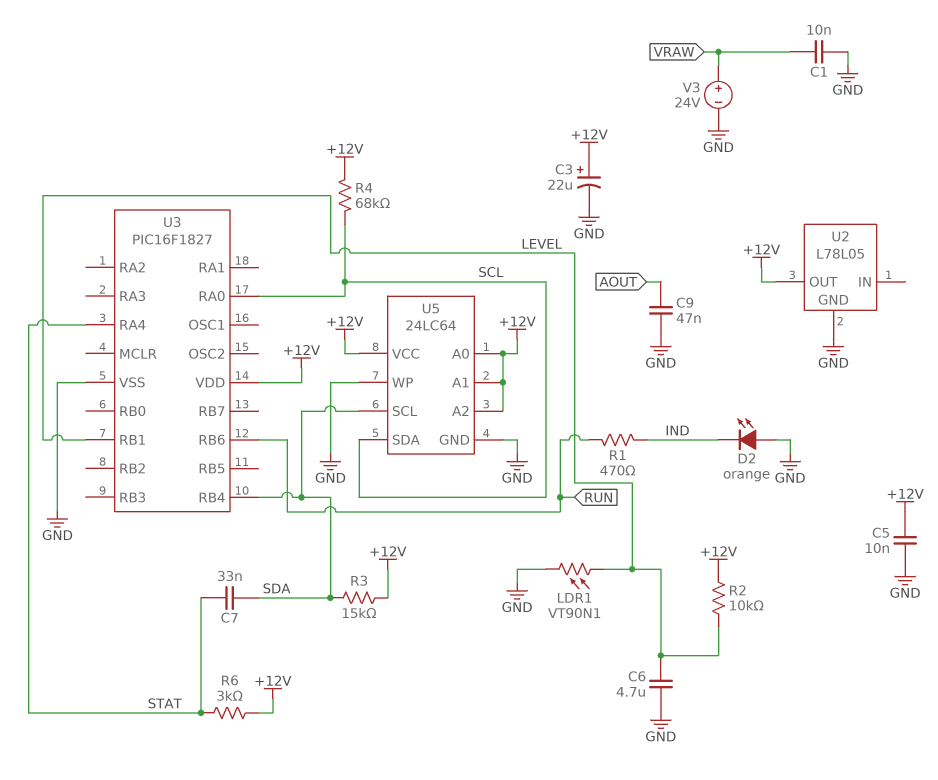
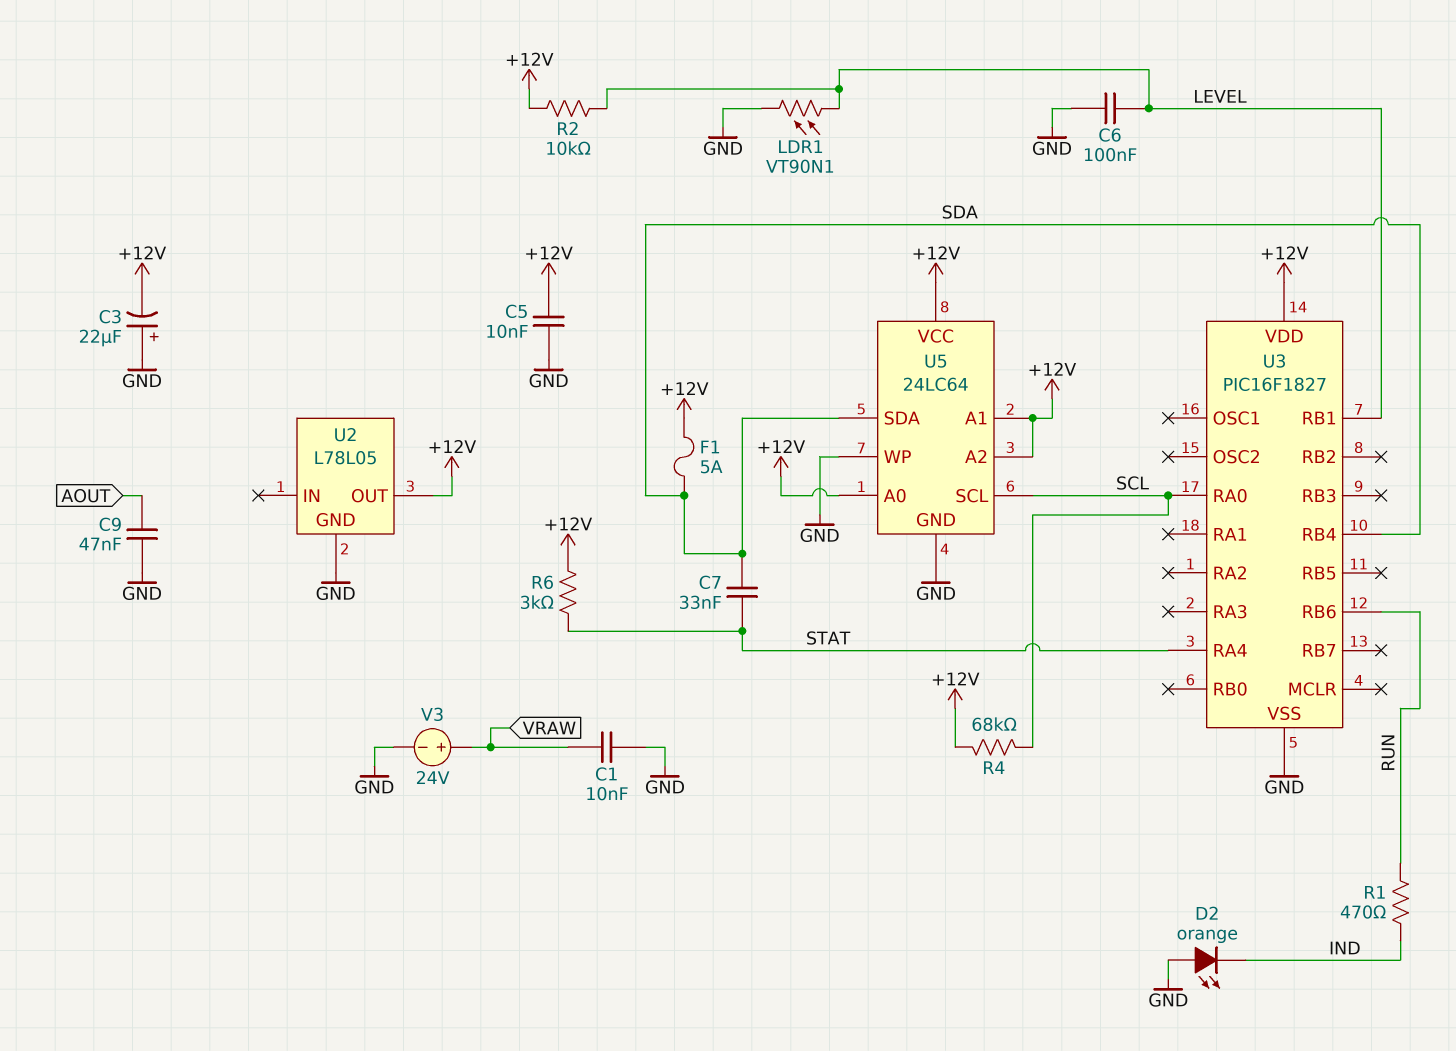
C3: 22uF (plus +12V, minus GND) -> 22uF (plus GND, minus +12V)
C6: 4.7uF (GND, LEVEL) -> 100nF (GND, LEVEL)
F1: none -> 5A (+12V, SDA)
R3: 15k (+12V, SDA) -> none
U5 pin SCL: SDA -> SCL
U5 pin SDA: SCL -> SDA

